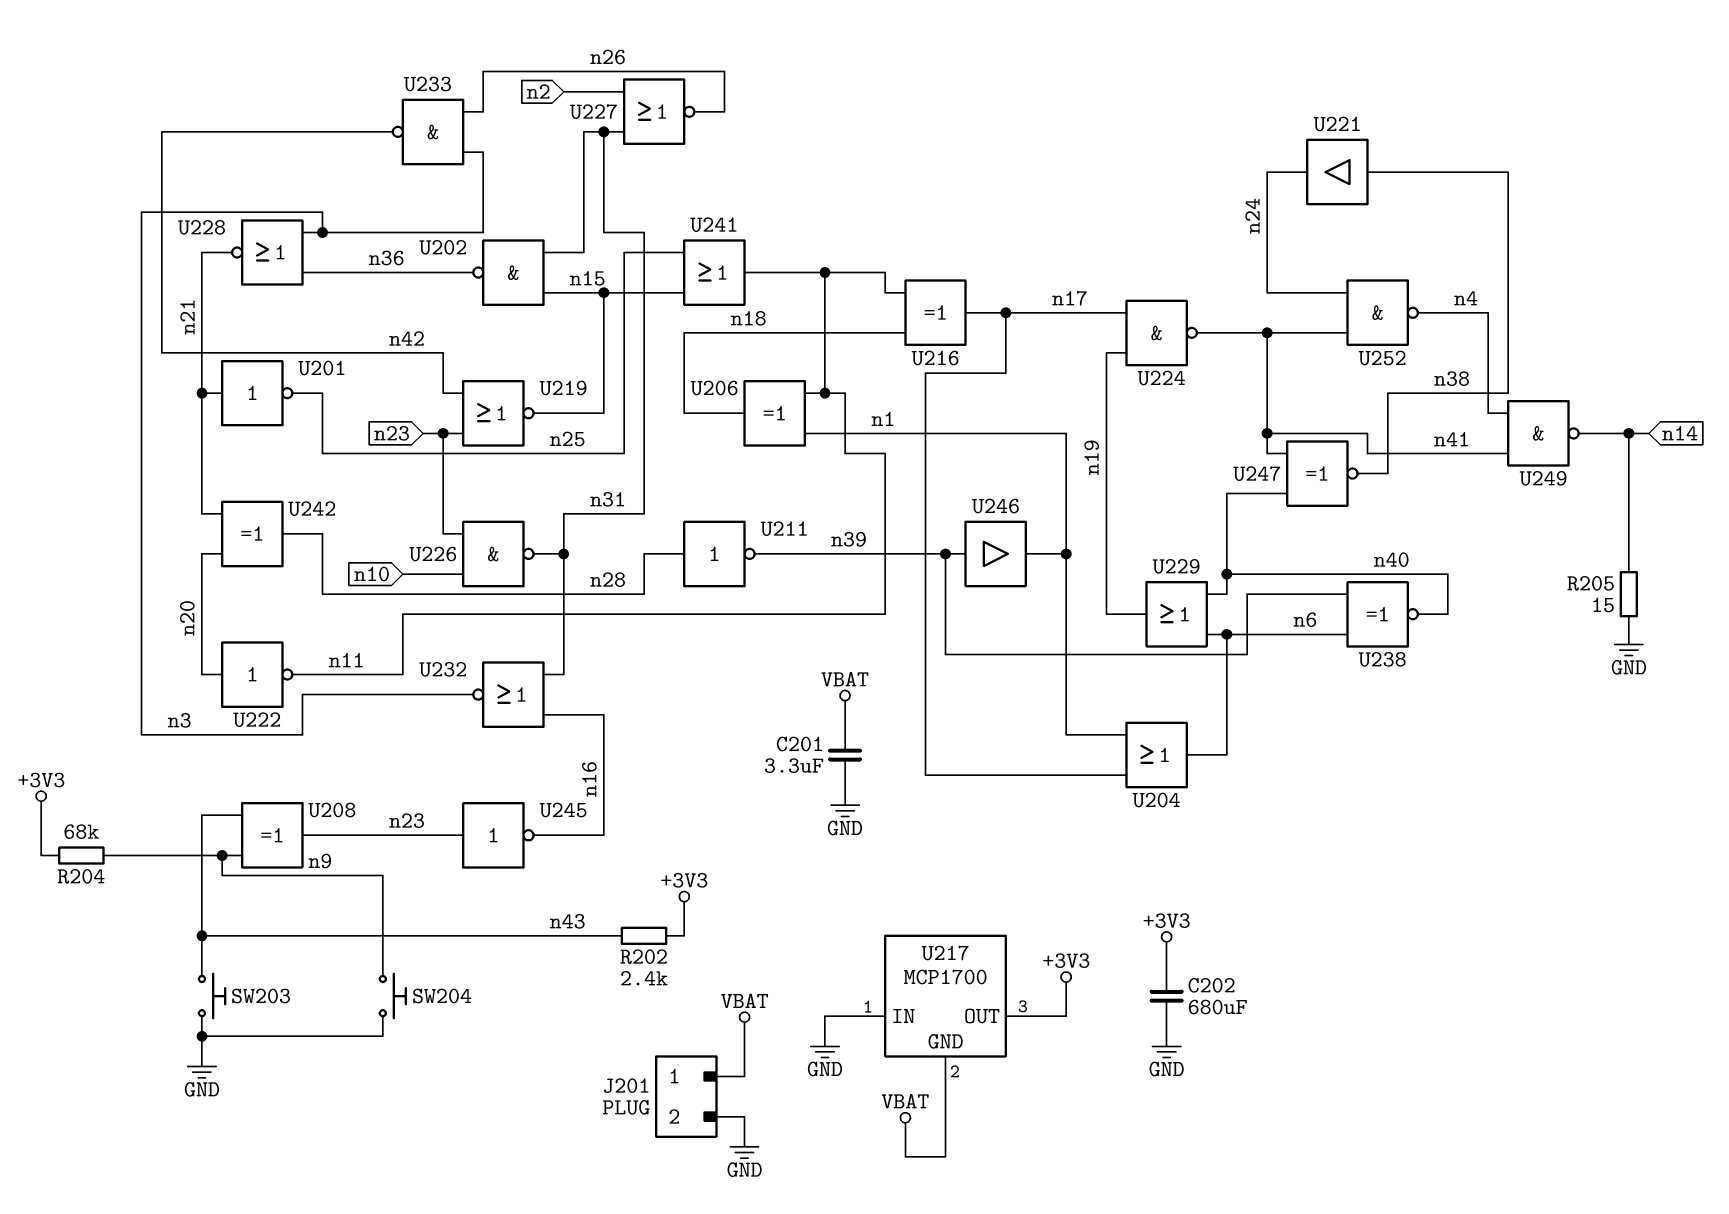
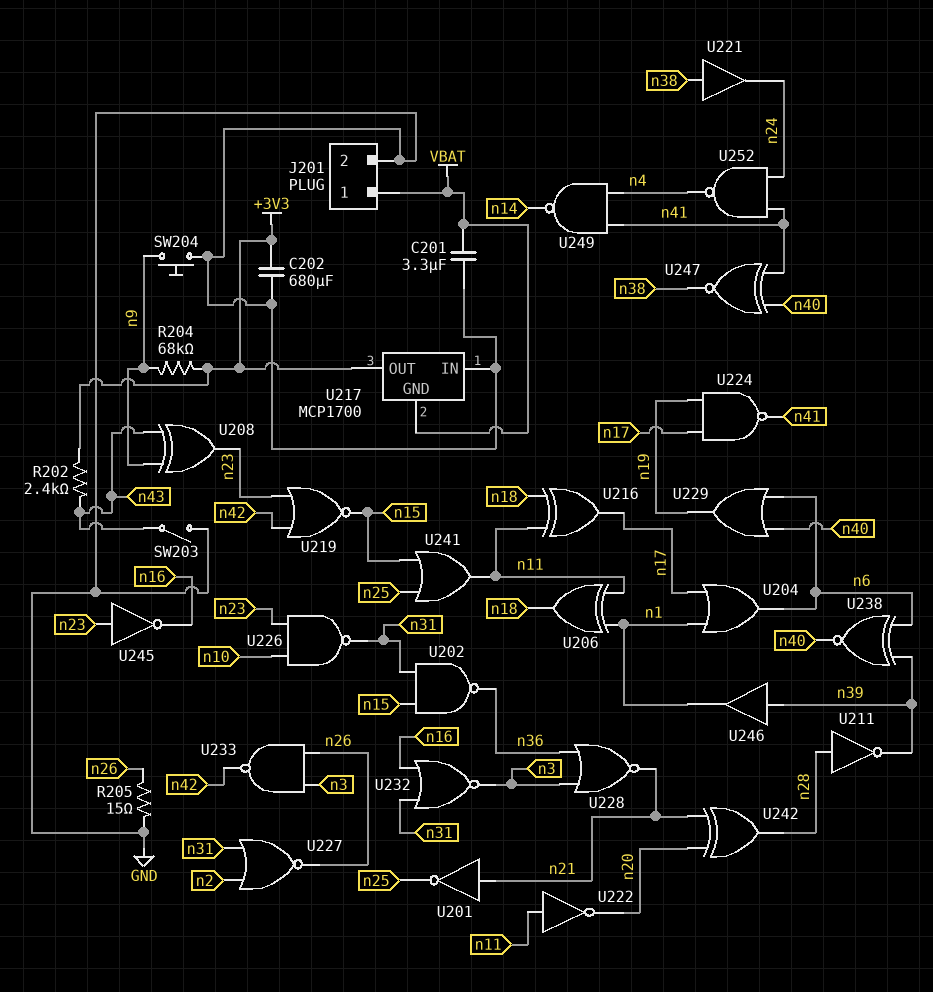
R205: 15 (GND, n14) -> 15 (GND, n26)
SW203: button (GND, n43) -> switch (GND, n43)
U222: NOT (in n20, out n11) -> NOT (in n11, out n20)

